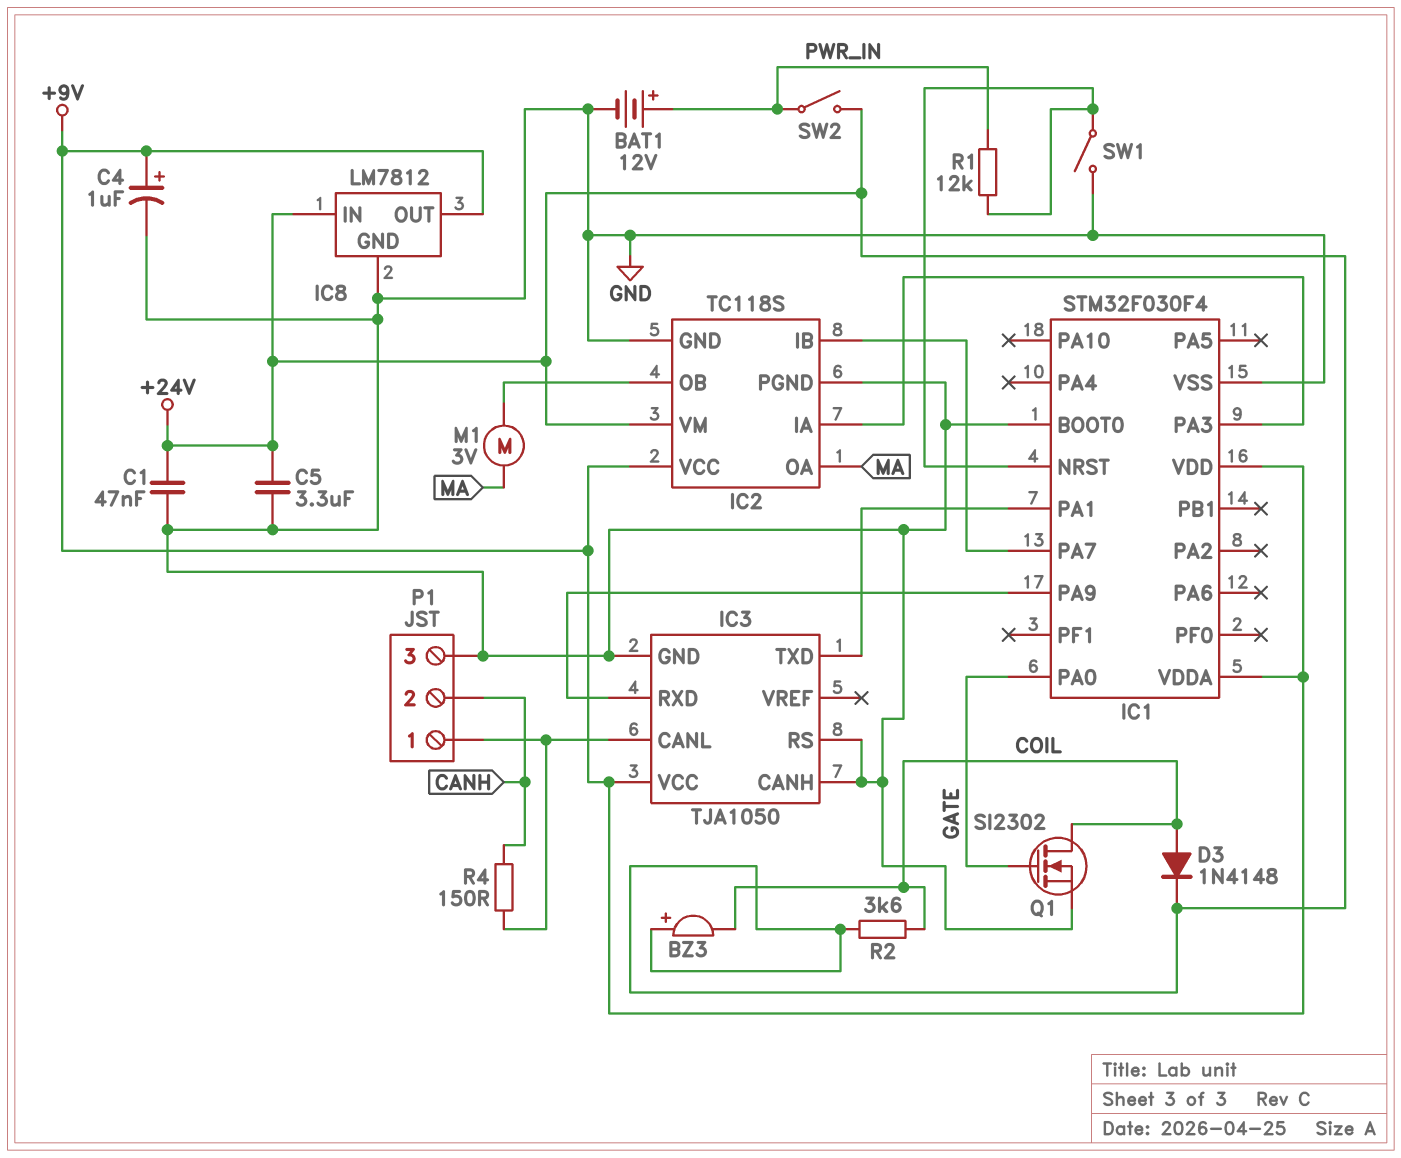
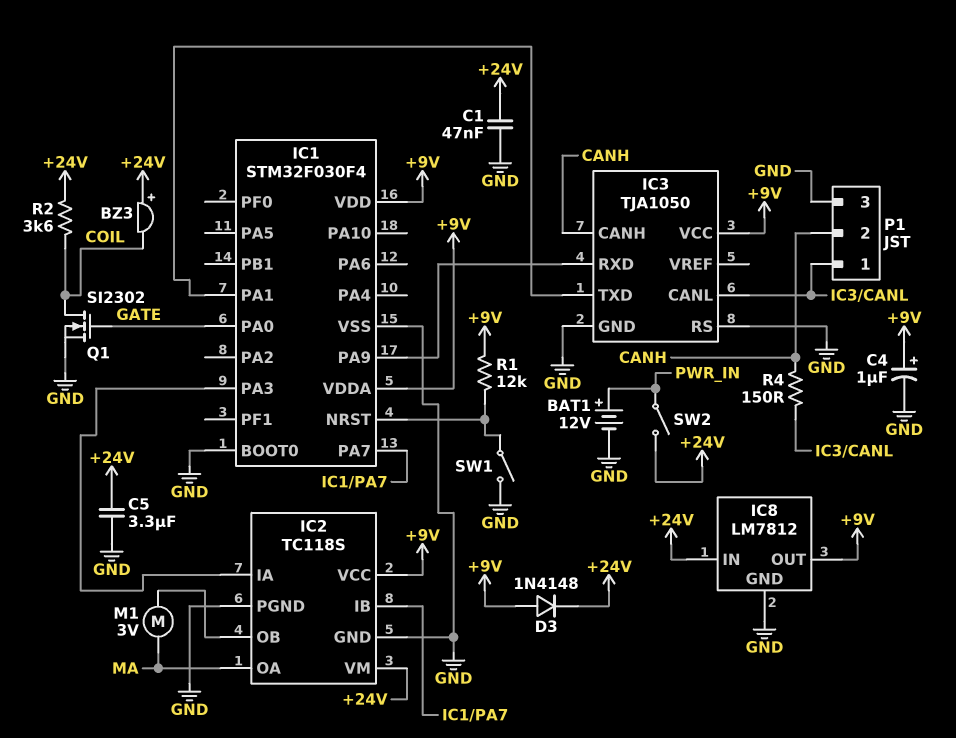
D3: diode 1N4148 (A COIL, K +24V) -> diode 1N4148 (A +9V, K +24V)
IC3 pin CANH: GND -> CANH
R1: 12k (IC1/NRST, PWR_IN) -> 12k (+9V, IC1/NRST)

